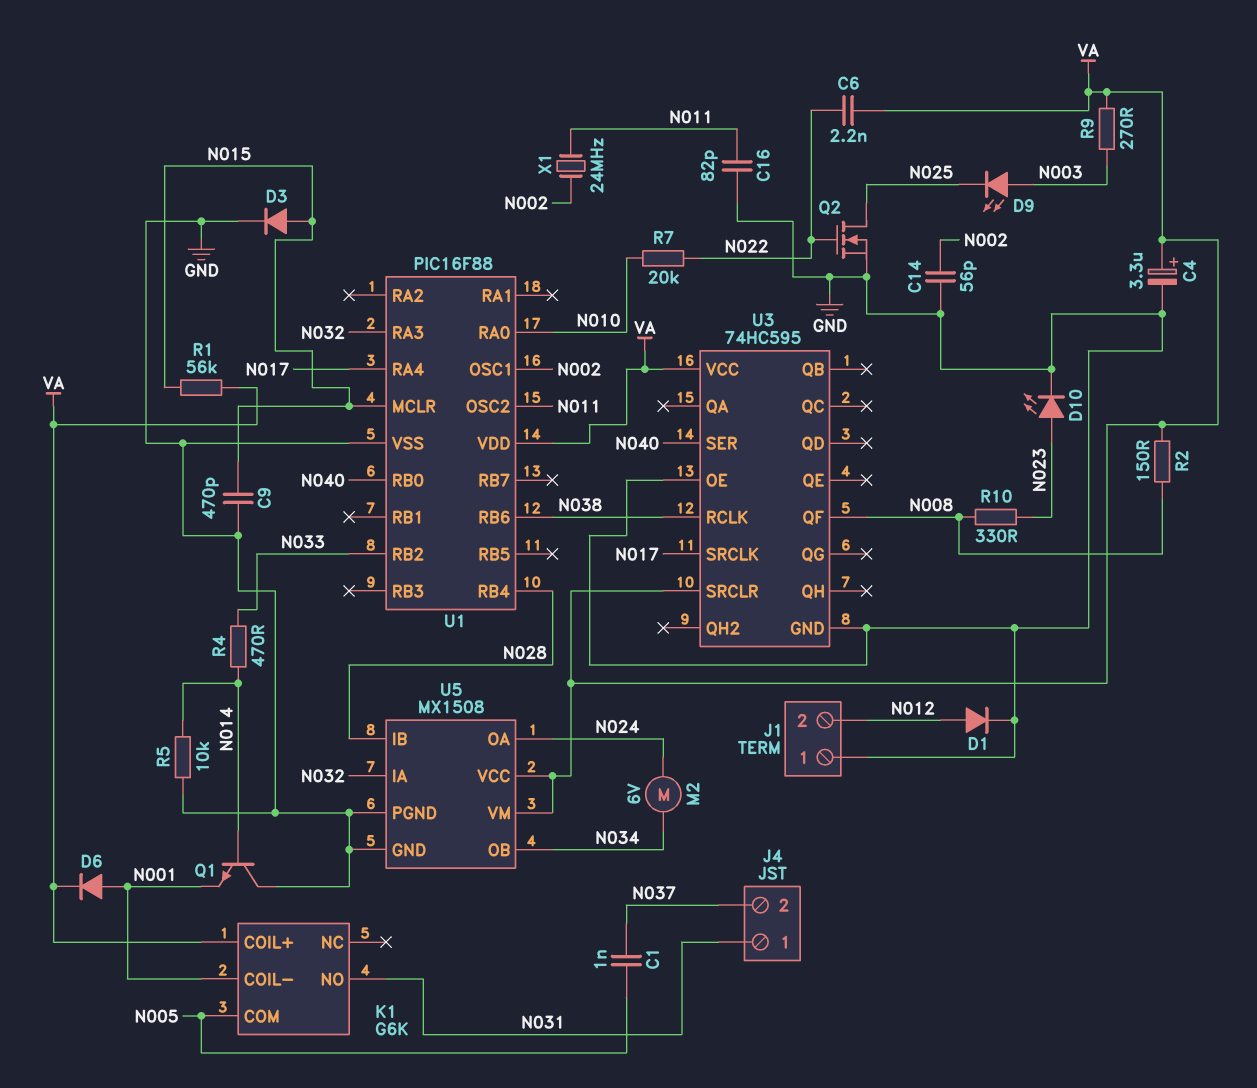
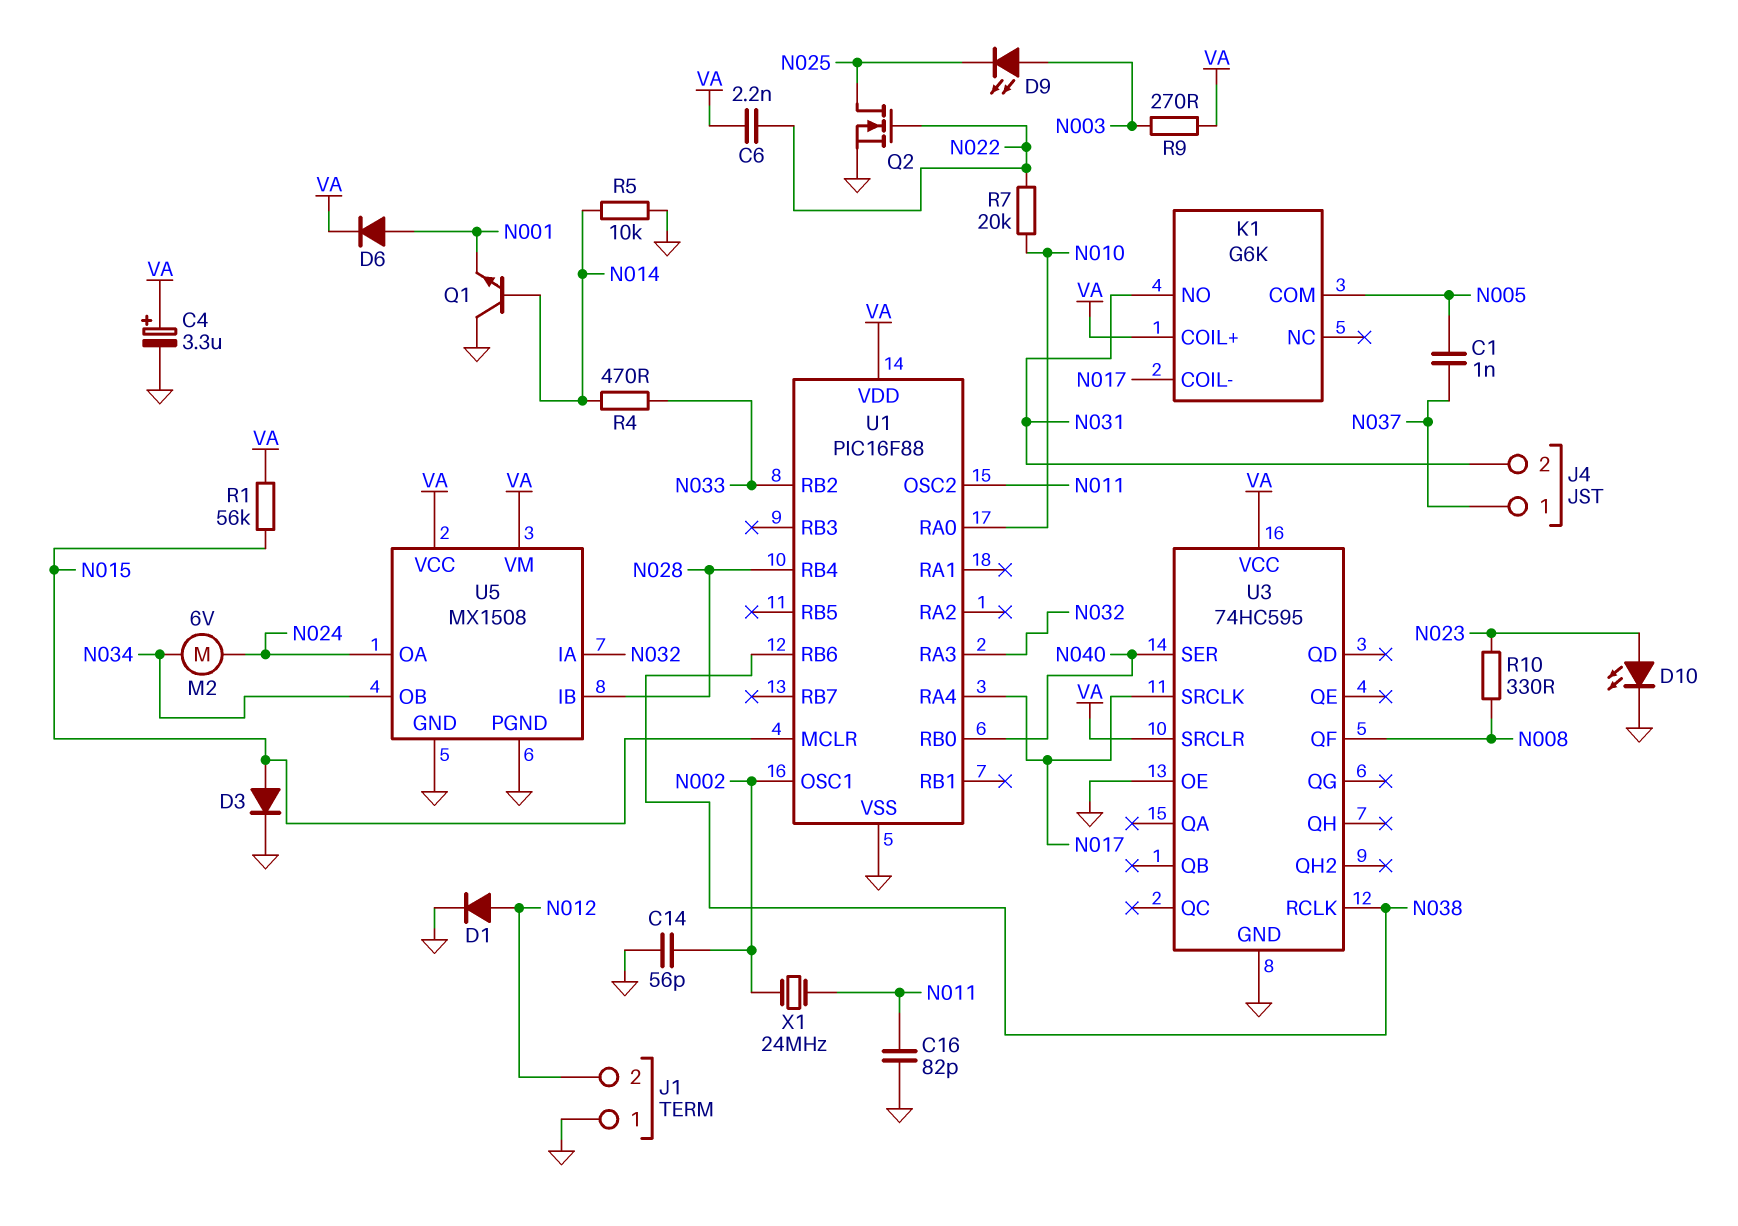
C9: 470pF (GND, N015) -> none
J4 pin 1: N031 -> N037
J4 pin 2: N037 -> N031
K1 pin COIL-: N001 -> N017
R2: 150 (N008, VA) -> none

